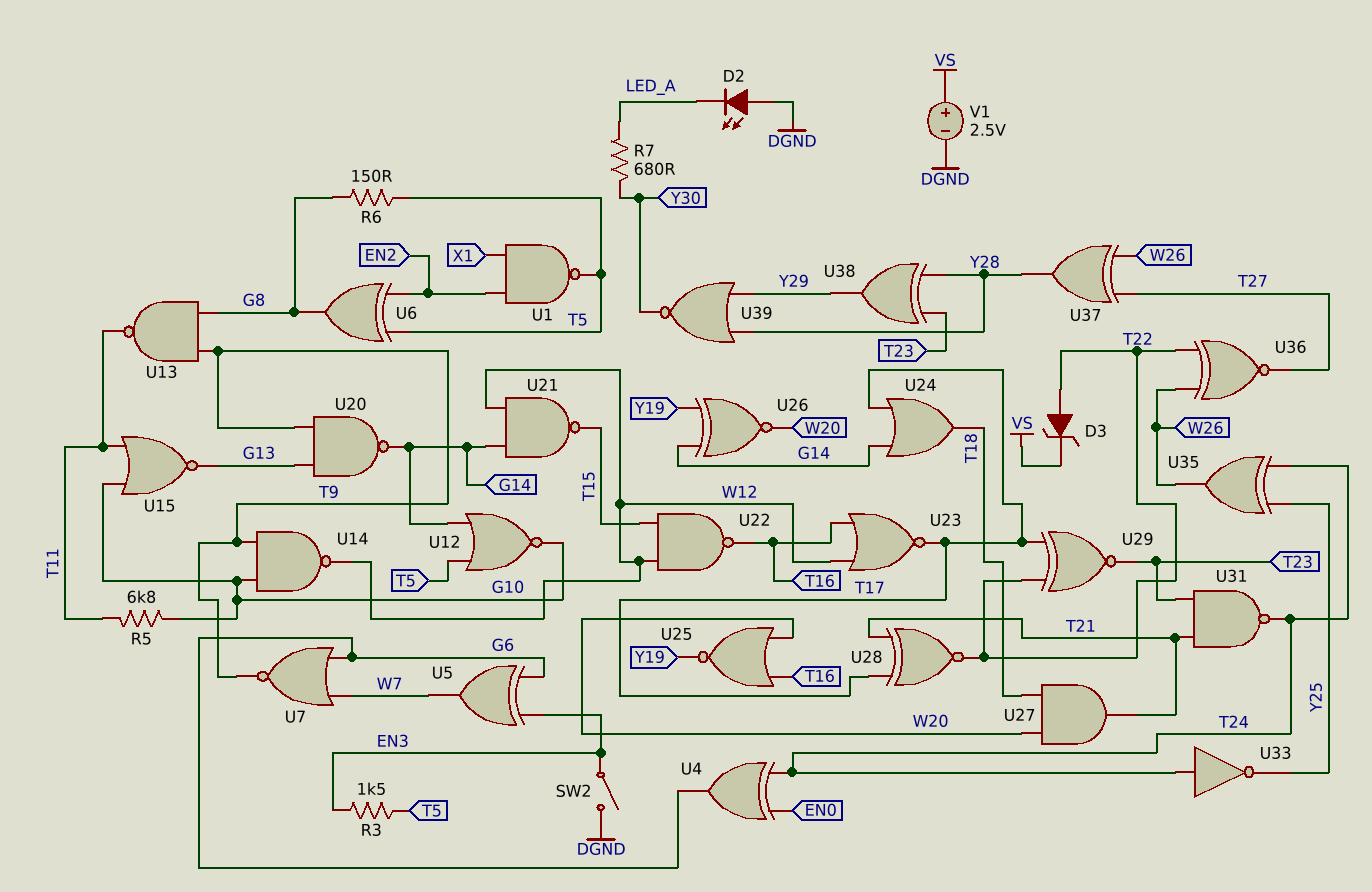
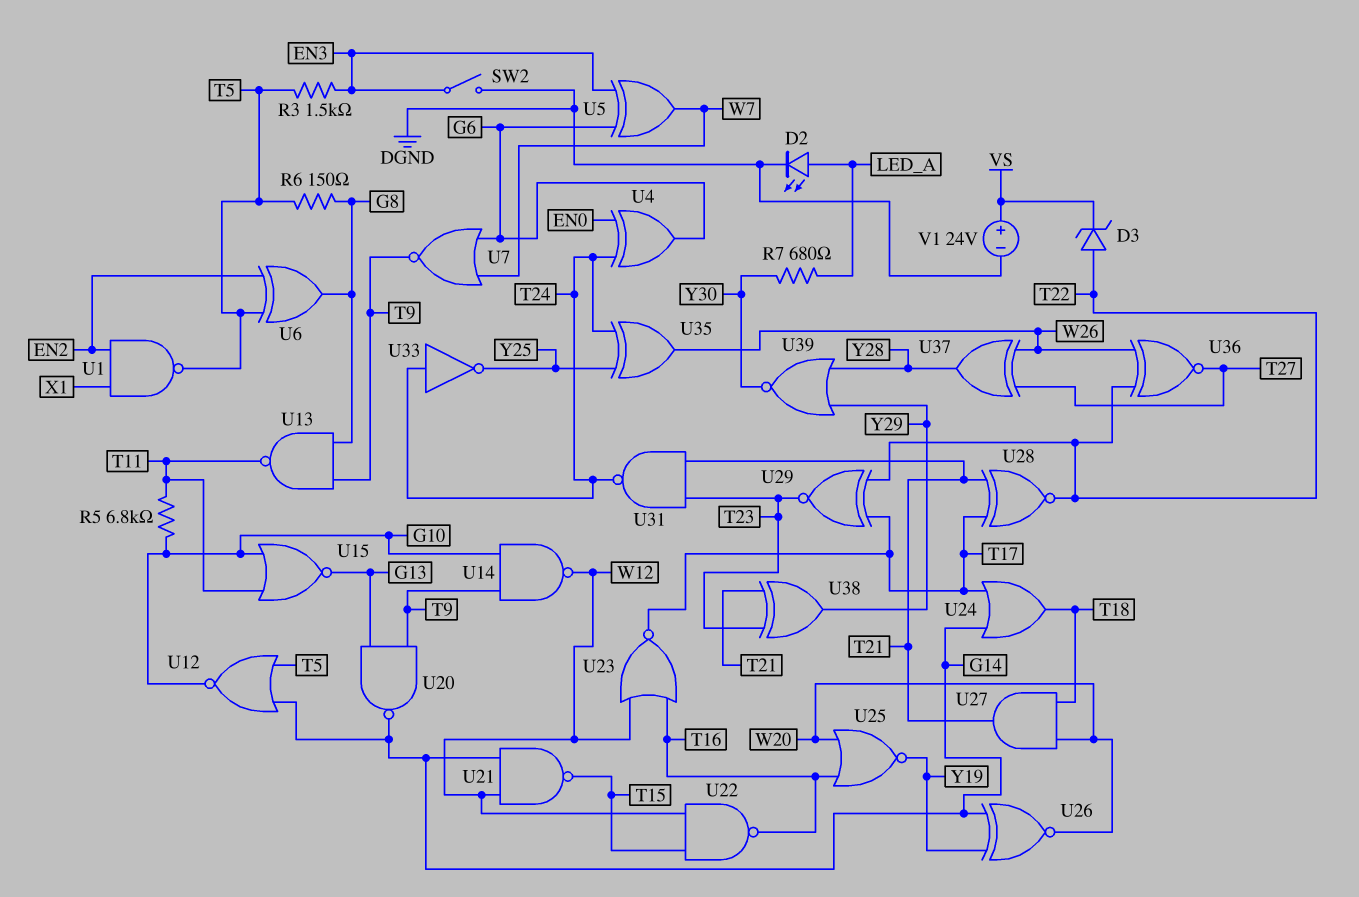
D2: LED (A DGND, K LED_A) -> LED (A LED_A, K DGND)
U38: XOR (in T23, in Y28, out Y29) -> XOR (in T21, in T23, out Y29)
V1: 2.5V (plus VS, minus DGND) -> 24V (plus VS, minus DGND)

